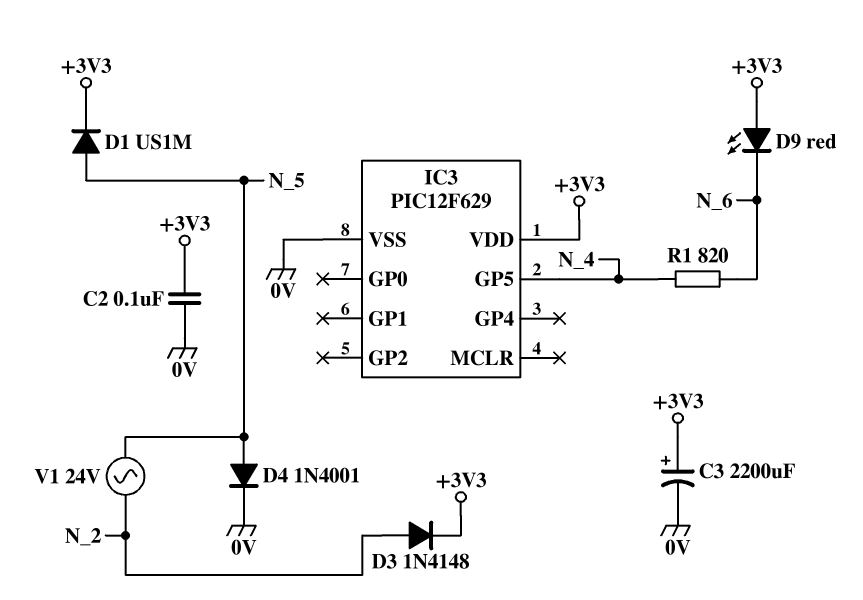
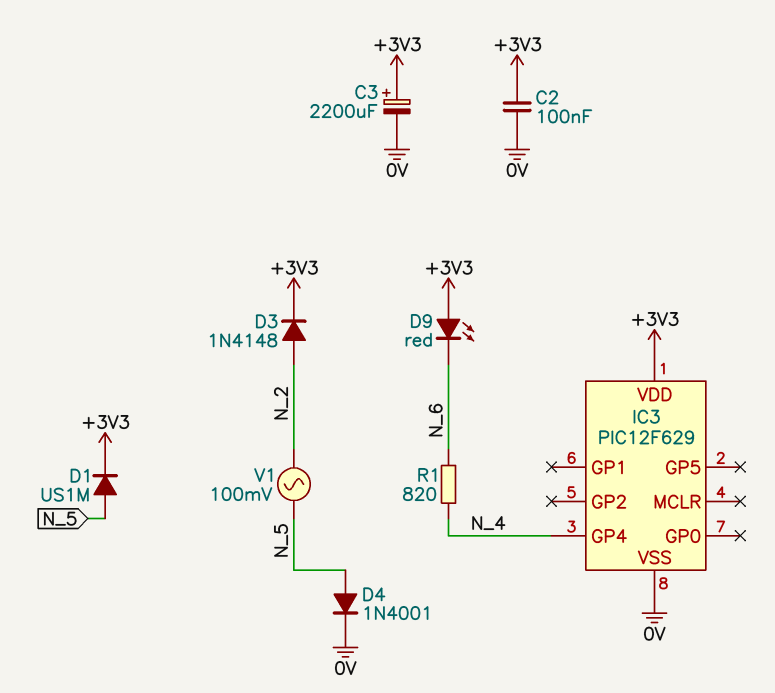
IC3 pin GP4: none -> N_4
IC3 pin GP5: N_4 -> none
V1: AC 24V (N_2, N_5) -> AC 100mV (N_2, N_5)

